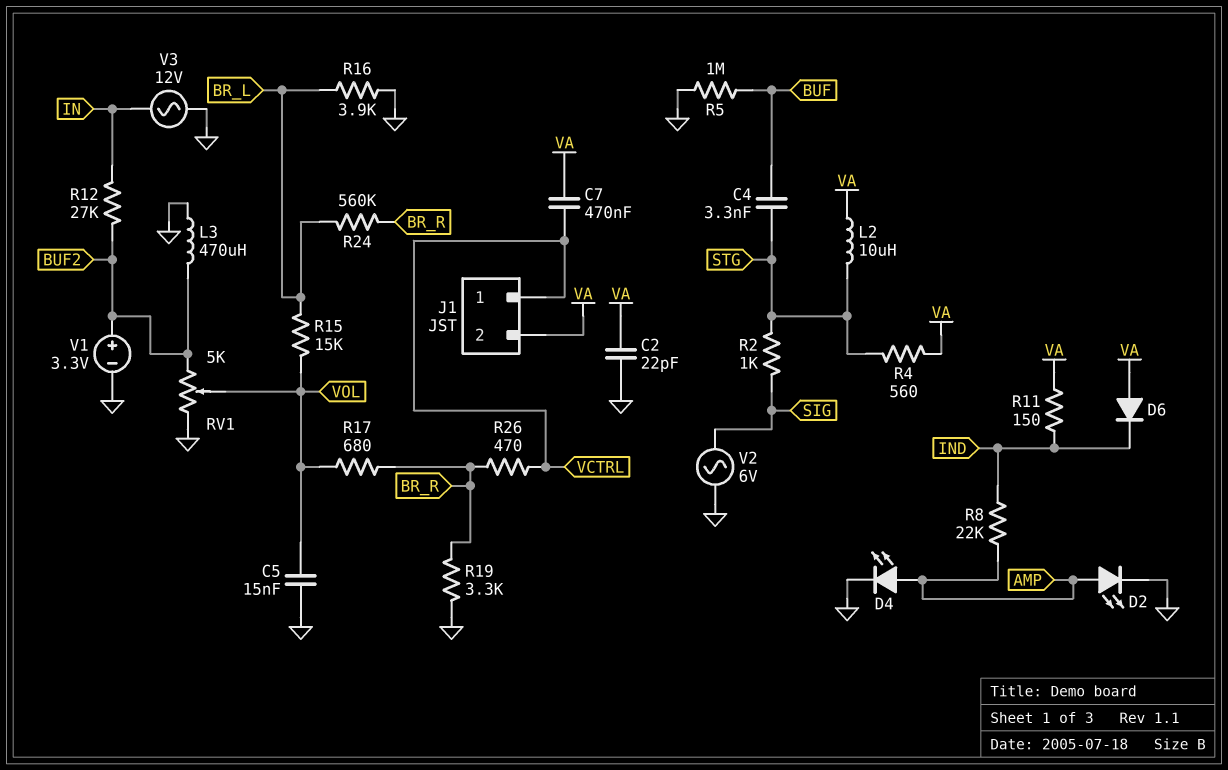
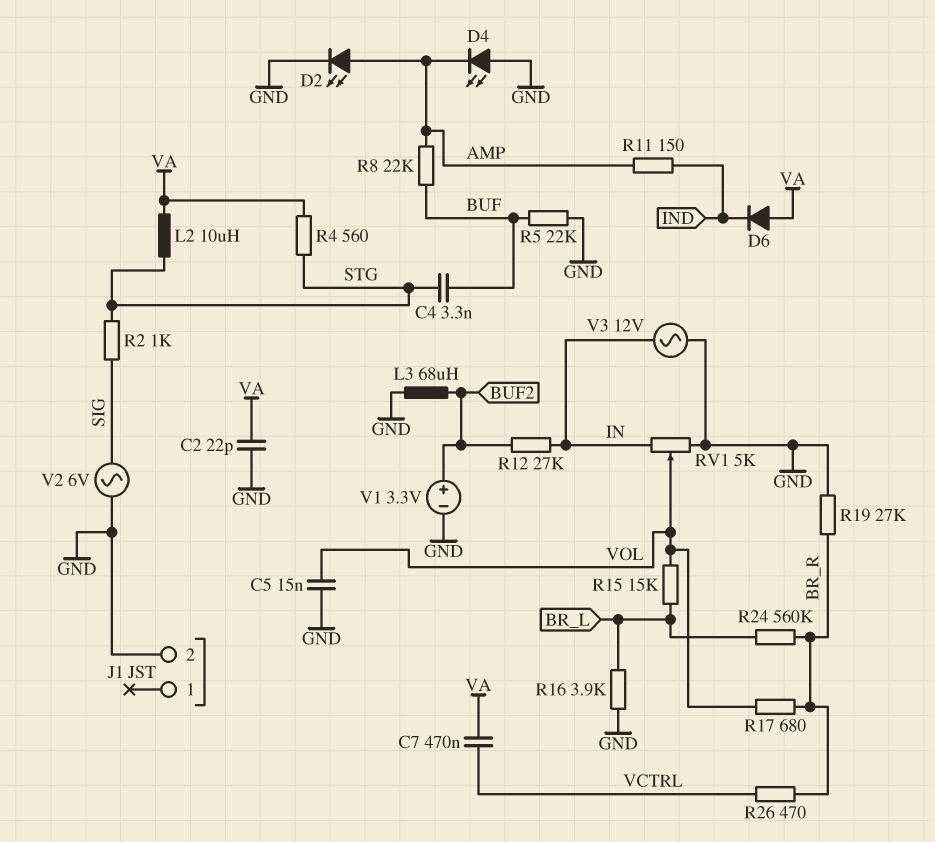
D4: LED (A AMP, K GND) -> LED (A GND, K AMP)
J1 pin 1: VCTRL -> none
J1 pin 2: VA -> GND
L3: 470uH (BUF2, GND) -> 68uH (BUF2, GND)
R5: 1M (BUF, GND) -> 22k (BUF, GND)
R8: 22k (AMP, IND) -> 22k (AMP, BUF)
R11: 150 (IND, VA) -> 150 (AMP, IND)
R19: 3.3k (BR_R, GND) -> 27k (BR_R, GND)
RV1: 5k (BUF2, GND, wiper VOL) -> 5k (GND, IN, wiper VOL)

